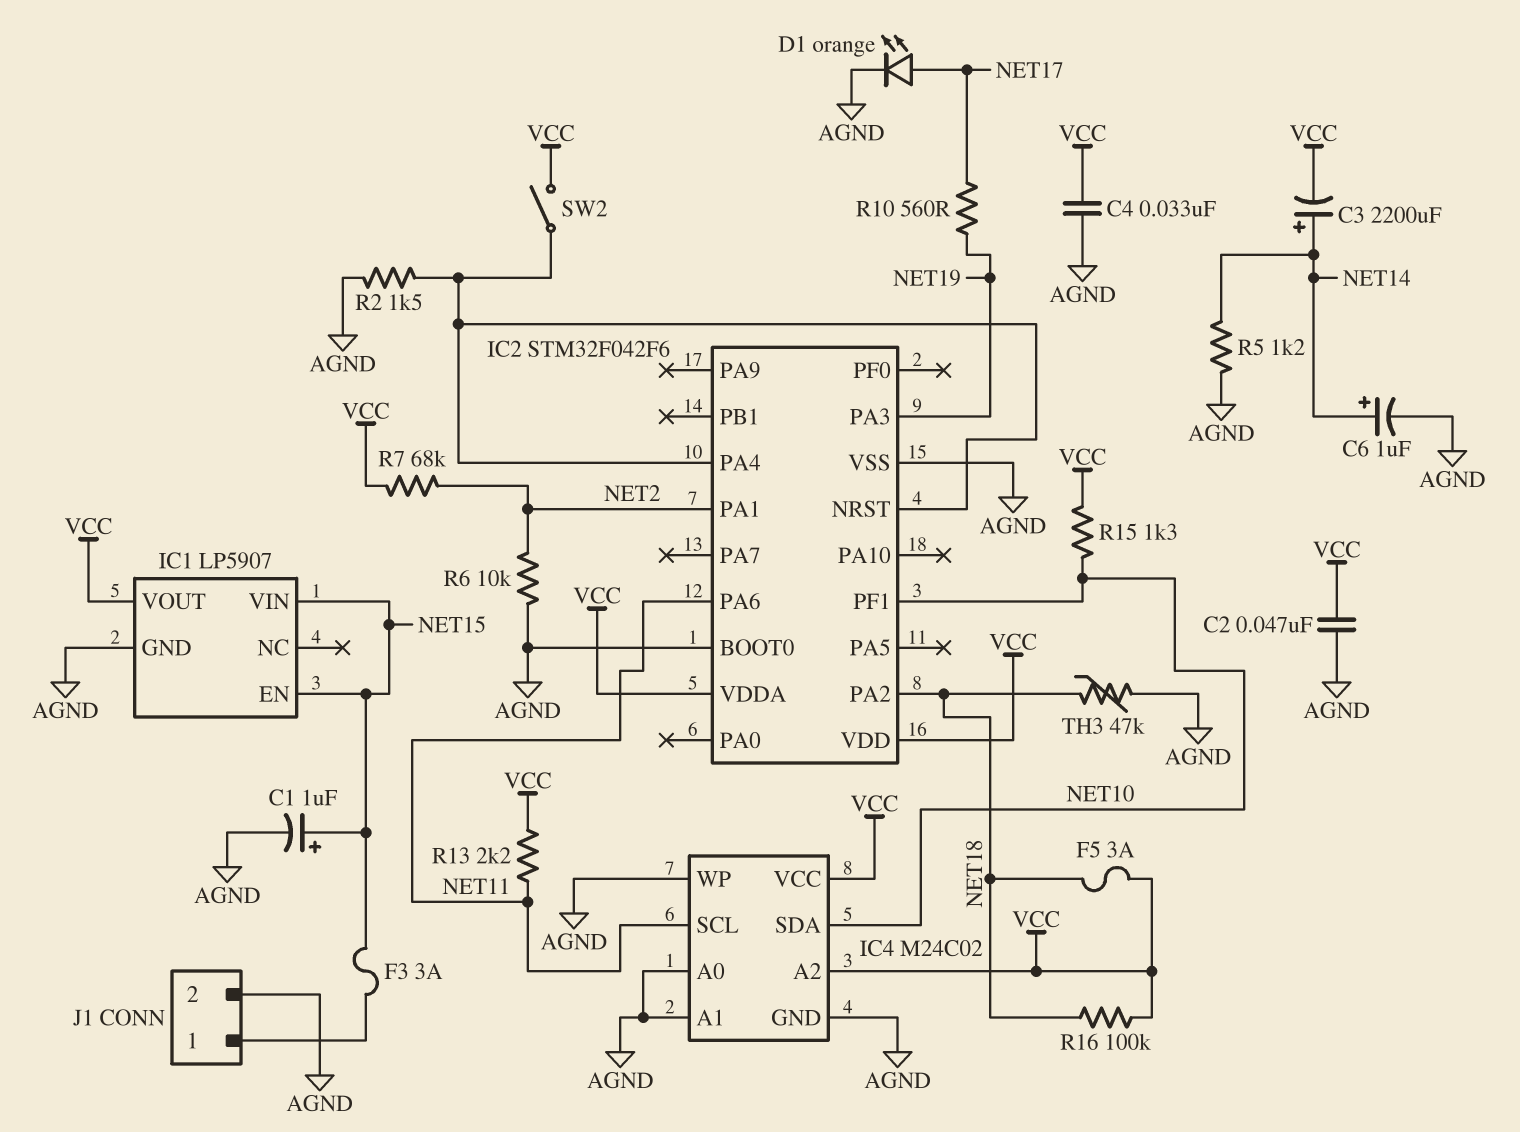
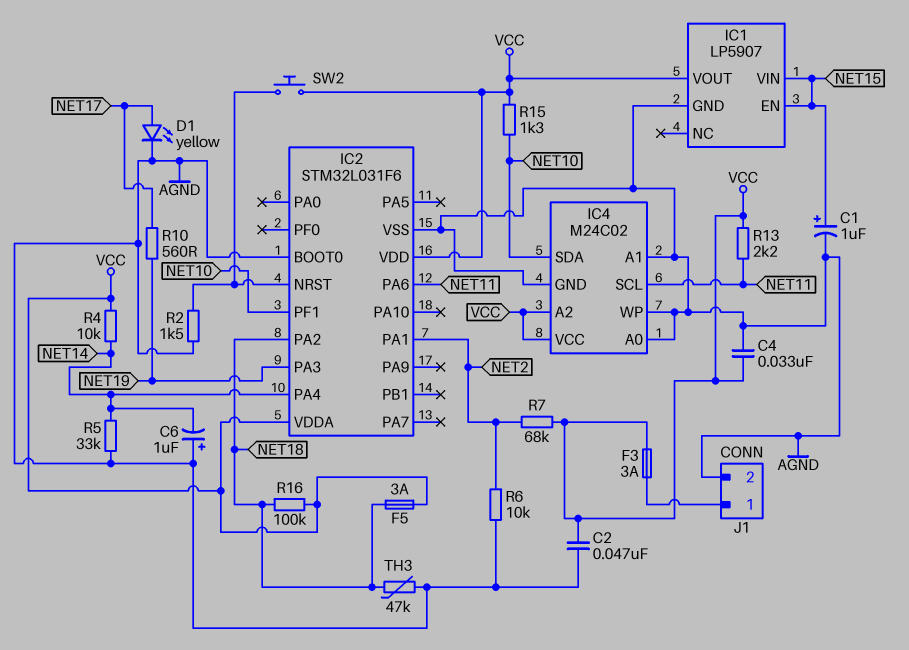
C3: 2200uF (plus NET14, minus VCC) -> none
C6: 1uF (plus NET14, minus AGND) -> 1uF (plus AGND, minus NET14)
D1: LED orange (A NET17, K AGND) -> LED yellow (A NET17, K AGND)
F3: 3A (J1/1, NET15) -> 3A (J1/1, VCC)
IC2: STM32F042F6 -> STM32L031F6
IC2 pin PA4: IC2/NRST -> NET14
R4: none -> 10k (NET14, VCC)
R5: 1.2k (AGND, NET14) -> 33k (AGND, NET14)
SW2: switch (IC2/NRST, VCC) -> button (IC2/NRST, VCC)

